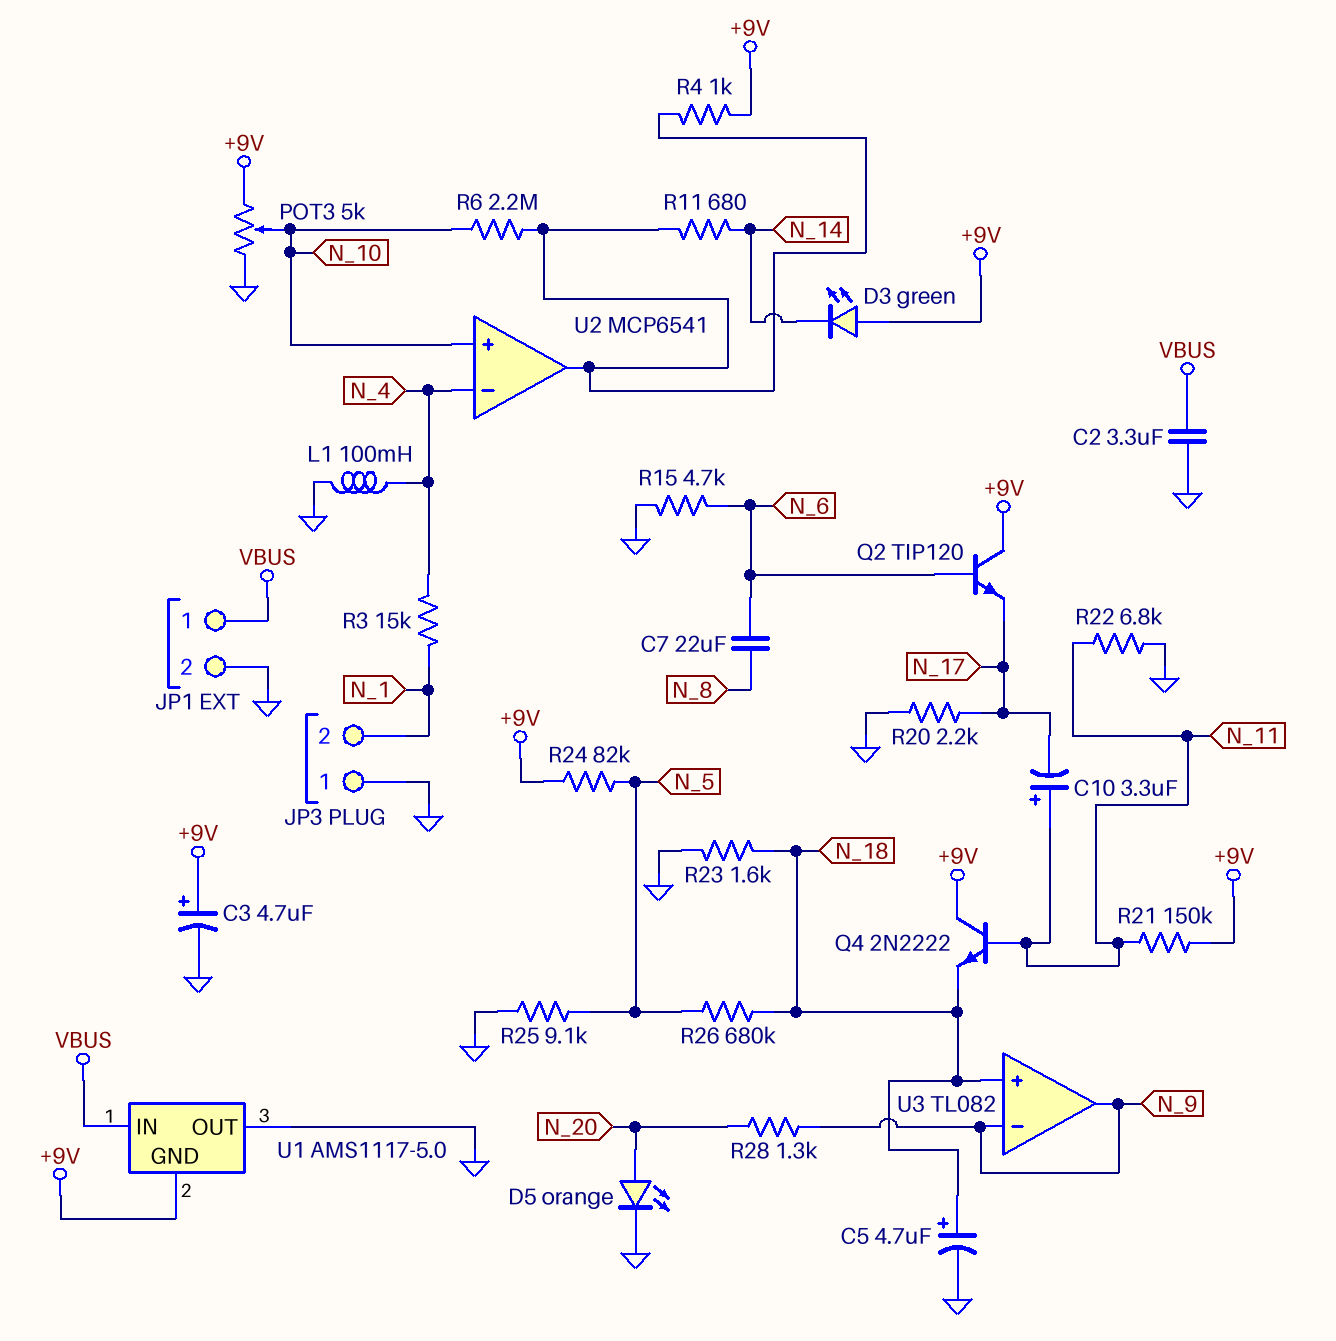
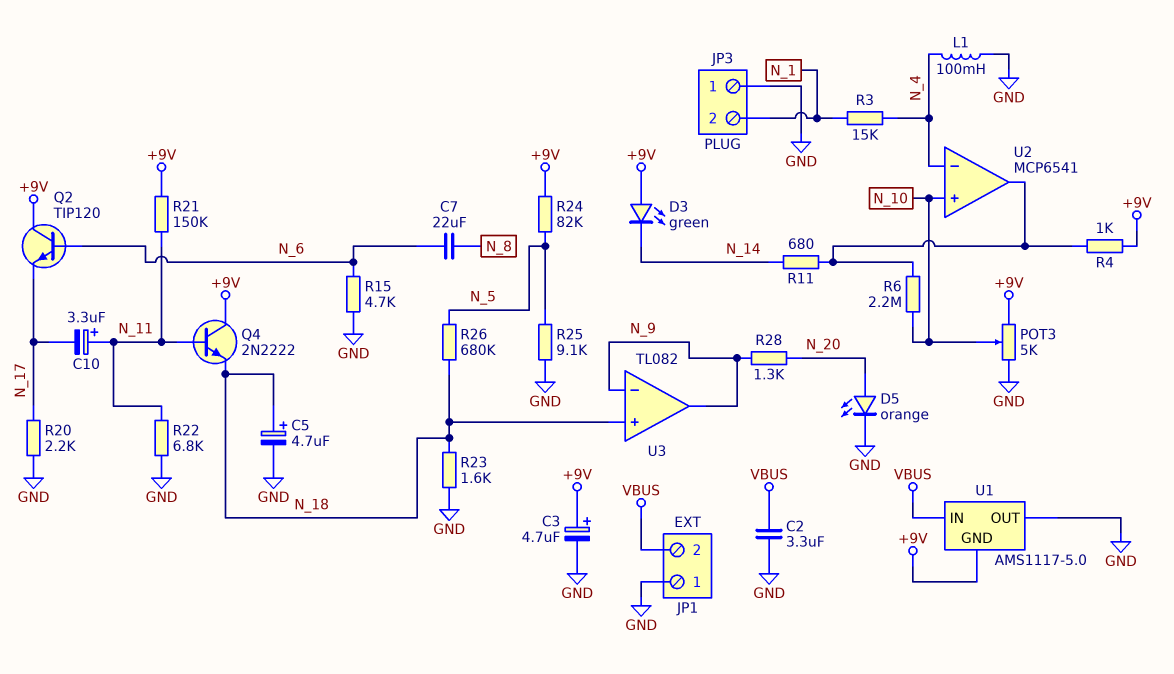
JP1 pin 1: VBUS -> GND
JP1 pin 2: GND -> VBUS

